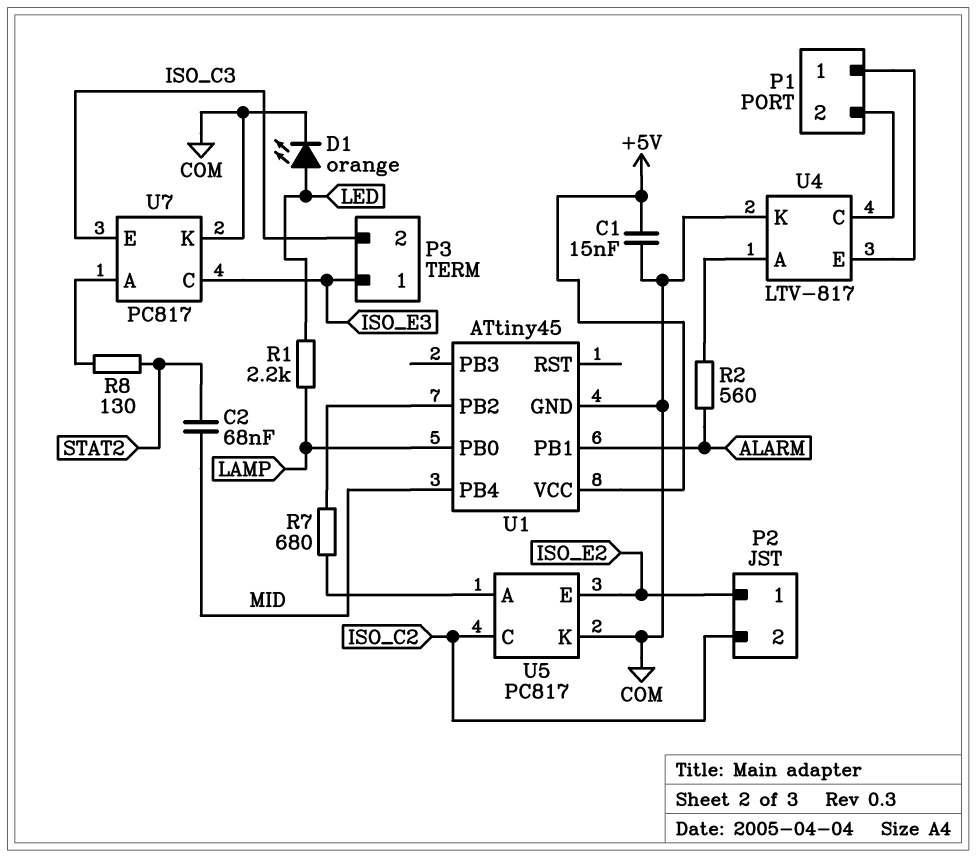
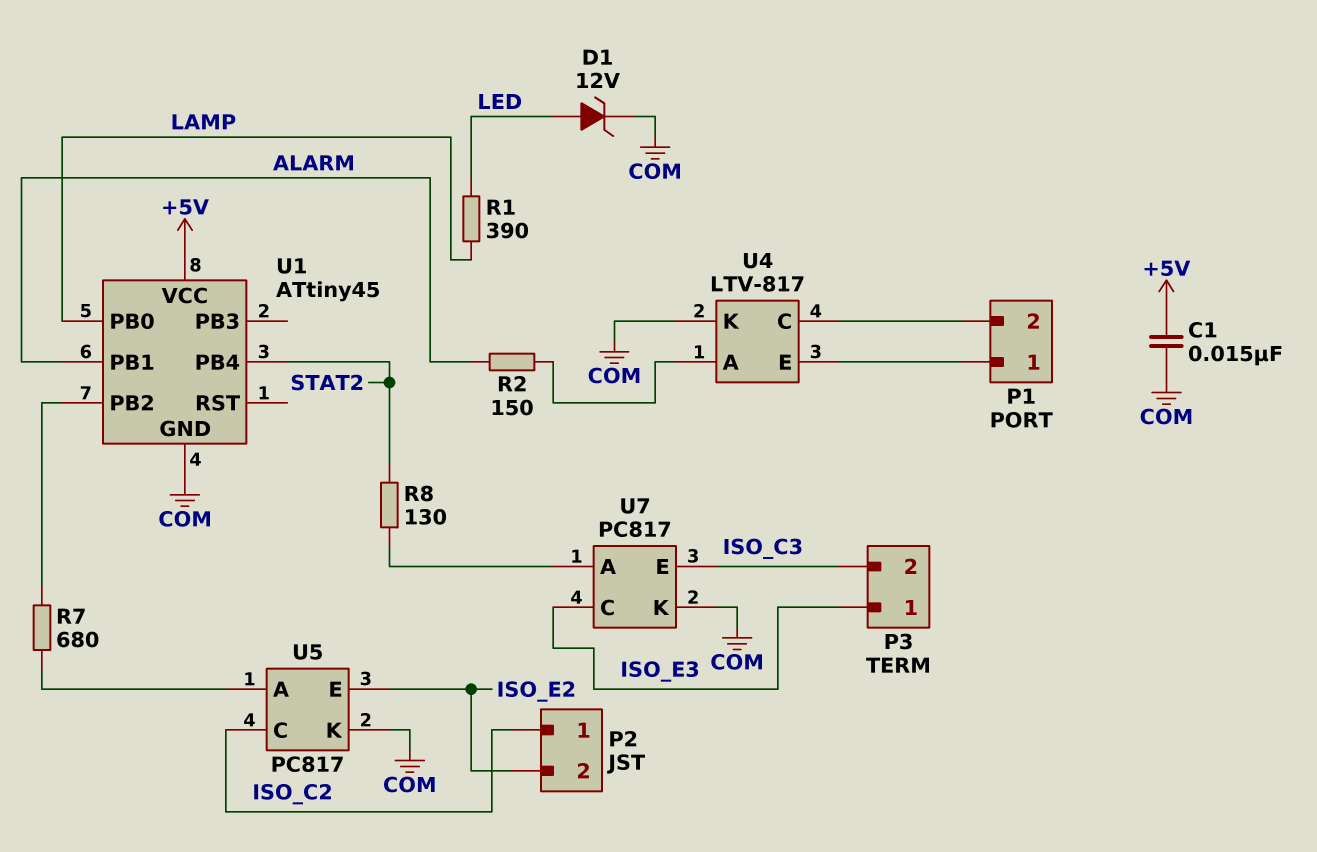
C2: 68nF (MID, STAT2) -> none
D1: LED orange (A LED, K COM) -> zener 12V (A LED, K COM)
P2 pin 1: ISO_E2 -> ISO_C2
P2 pin 2: ISO_C2 -> ISO_E2
R1: 2.2k (LAMP, LED) -> 390 (LAMP, LED)
R2: 560 (ALARM, U4/A) -> 150 (ALARM, U4/A)
U1 pin PB4: MID -> STAT2

